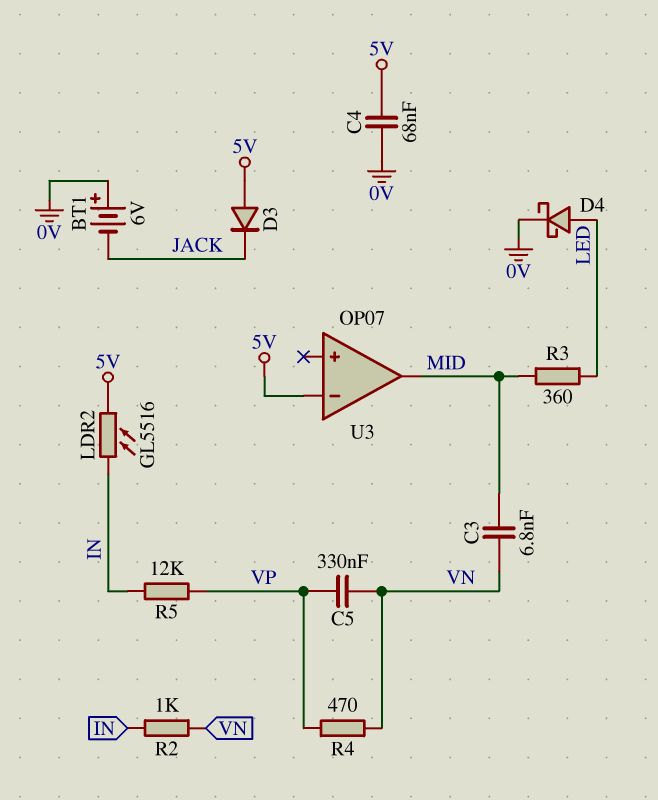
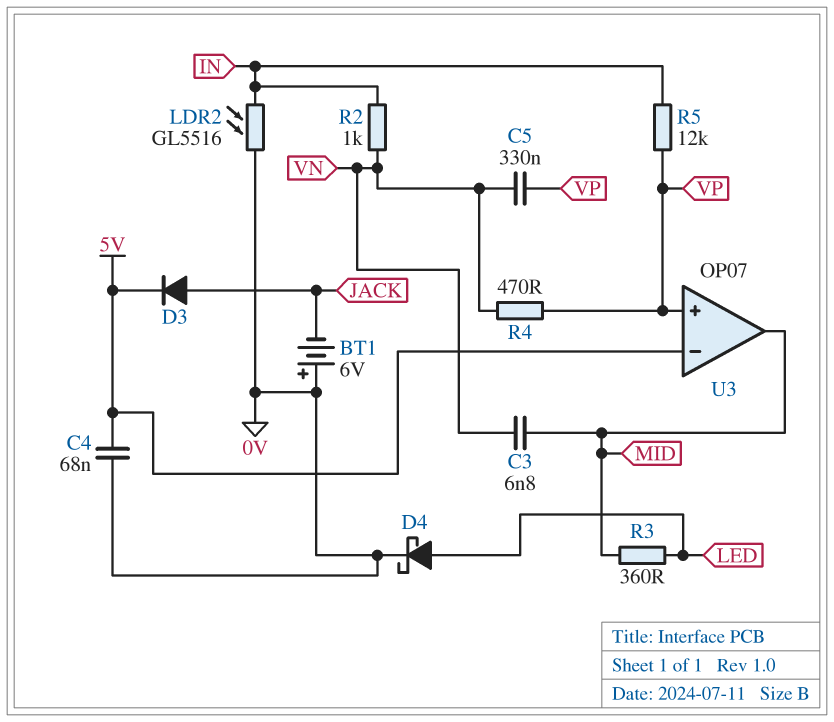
D3: diode (A 5V, K JACK) -> diode (A JACK, K 5V)
LDR2: GL5516 (5V, IN) -> GL5516 (0V, IN)
U3 pin in+: none -> VP

